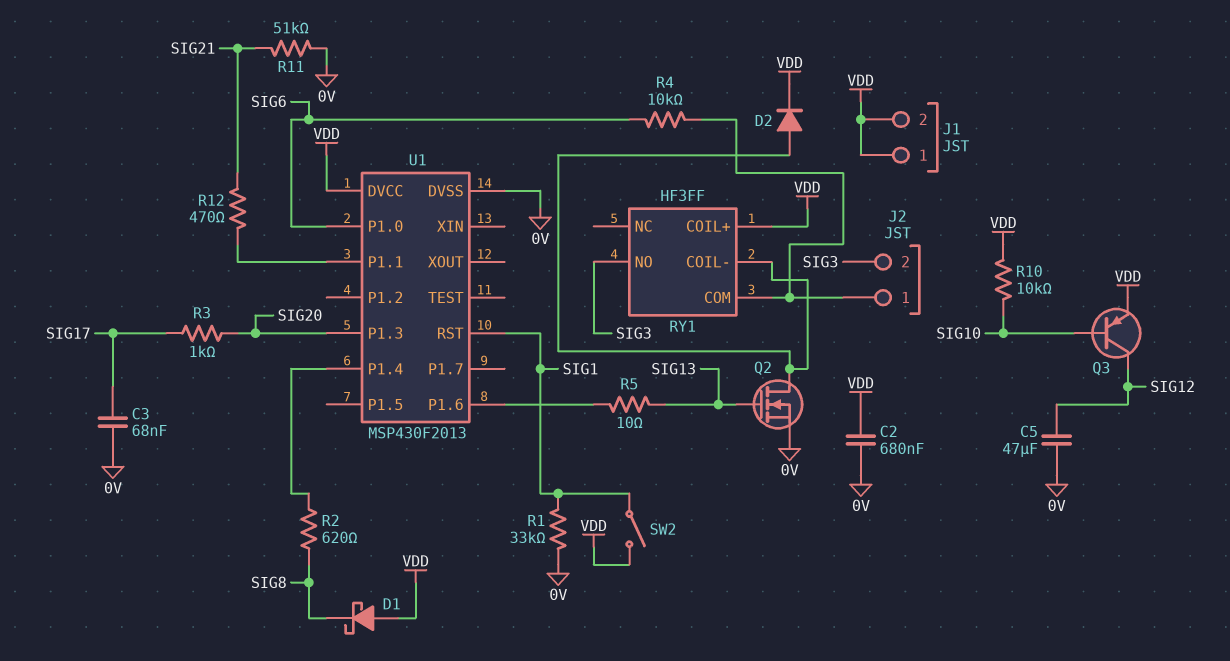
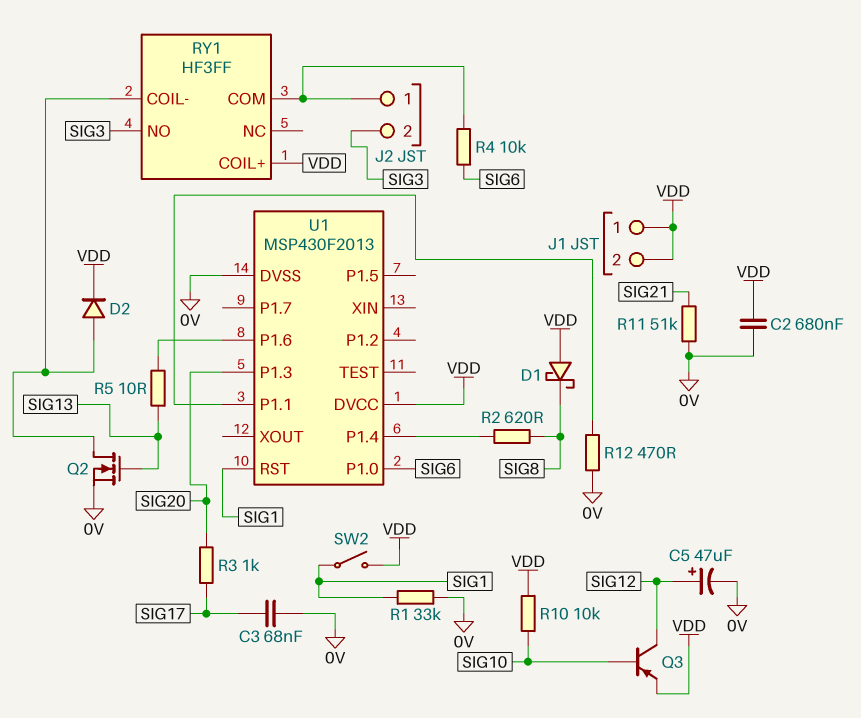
C5: 47uF (0V, SIG12) -> 47uF (plus SIG12, minus 0V)
R12: 470 (SIG21, U1/P1.1) -> 470 (0V, U1/P1.1)

